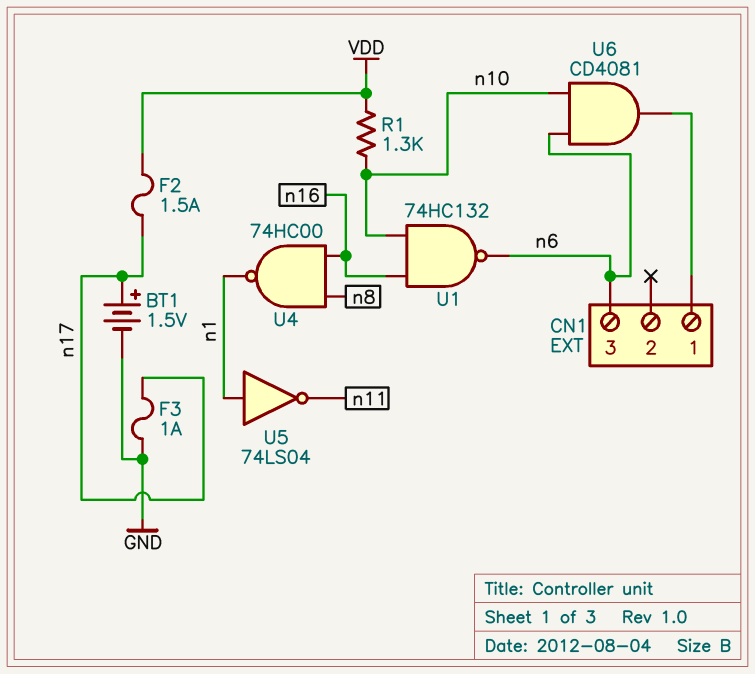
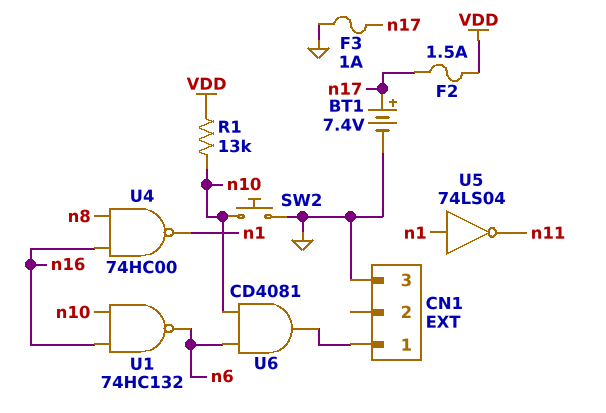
BT1: 1.5V (plus n17, minus GND) -> 7.4V (plus n17, minus GND)
CN1 pin 3: n6 -> GND
R1: 1.3k (VDD, n10) -> 13k (VDD, n10)
SW2: none -> button (GND, n10)

